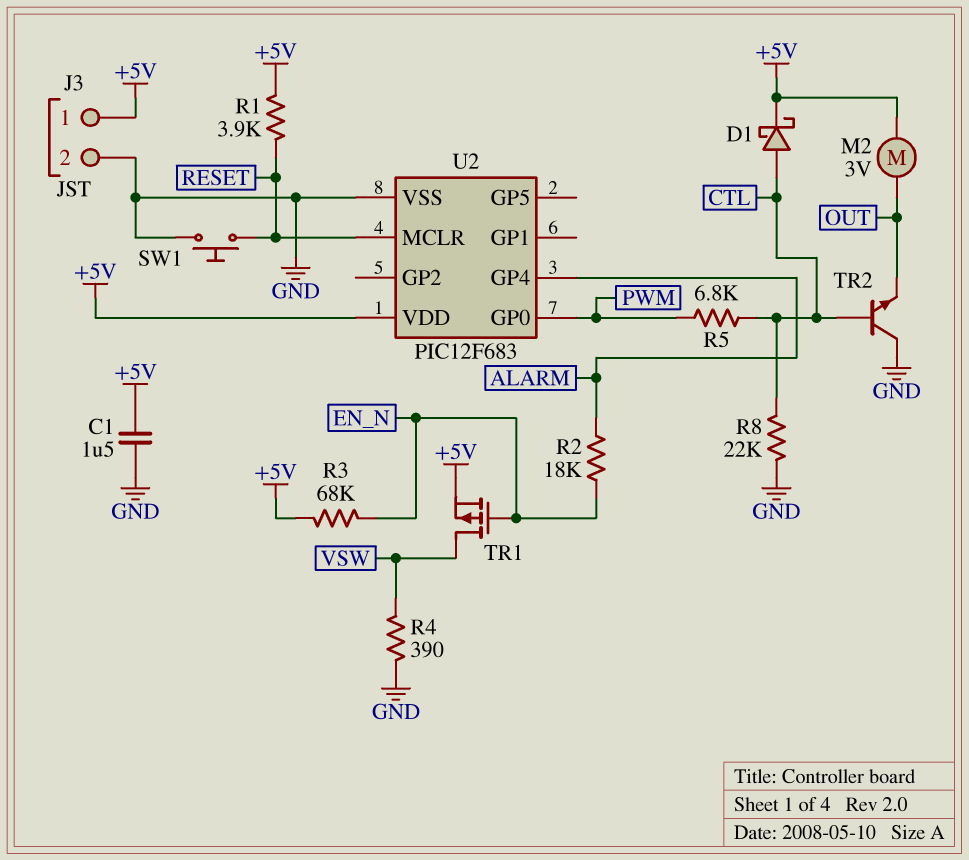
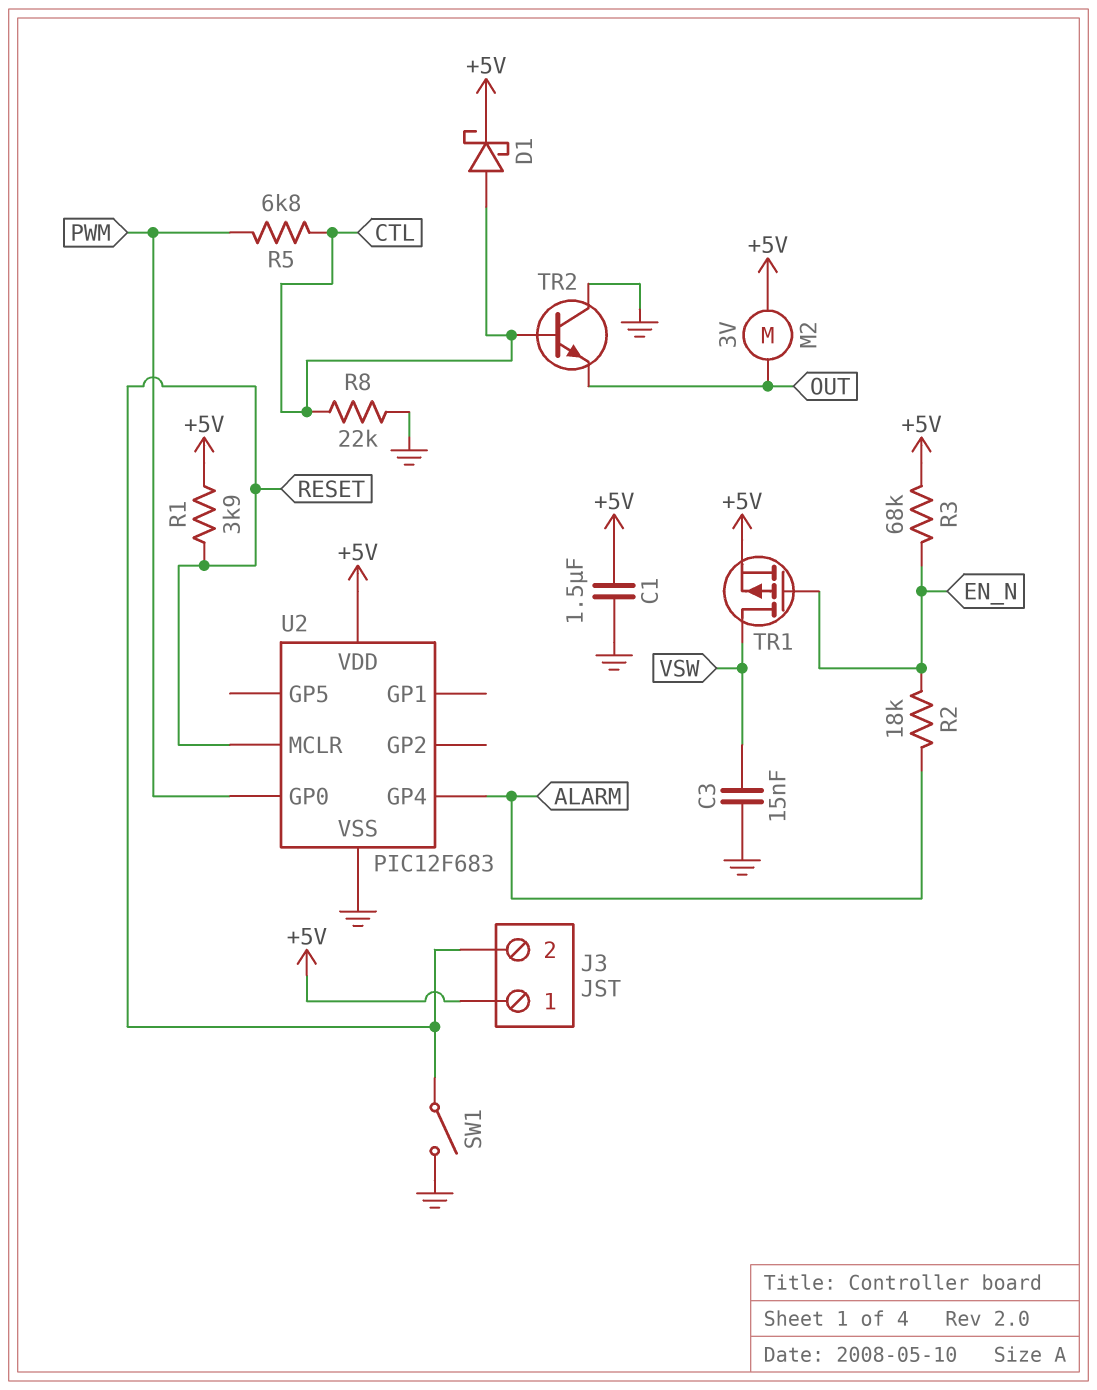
C3: none -> 15nF (GND, VSW)
J3 pin 2: GND -> RESET
R4: 390 (GND, VSW) -> none
SW1: button (GND, RESET) -> switch (GND, RESET)

